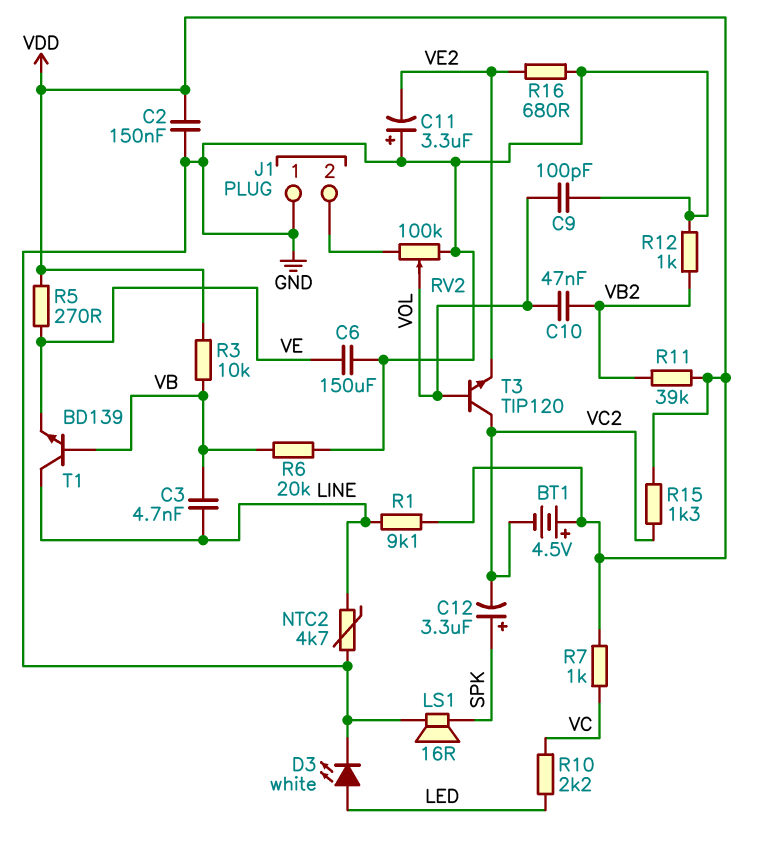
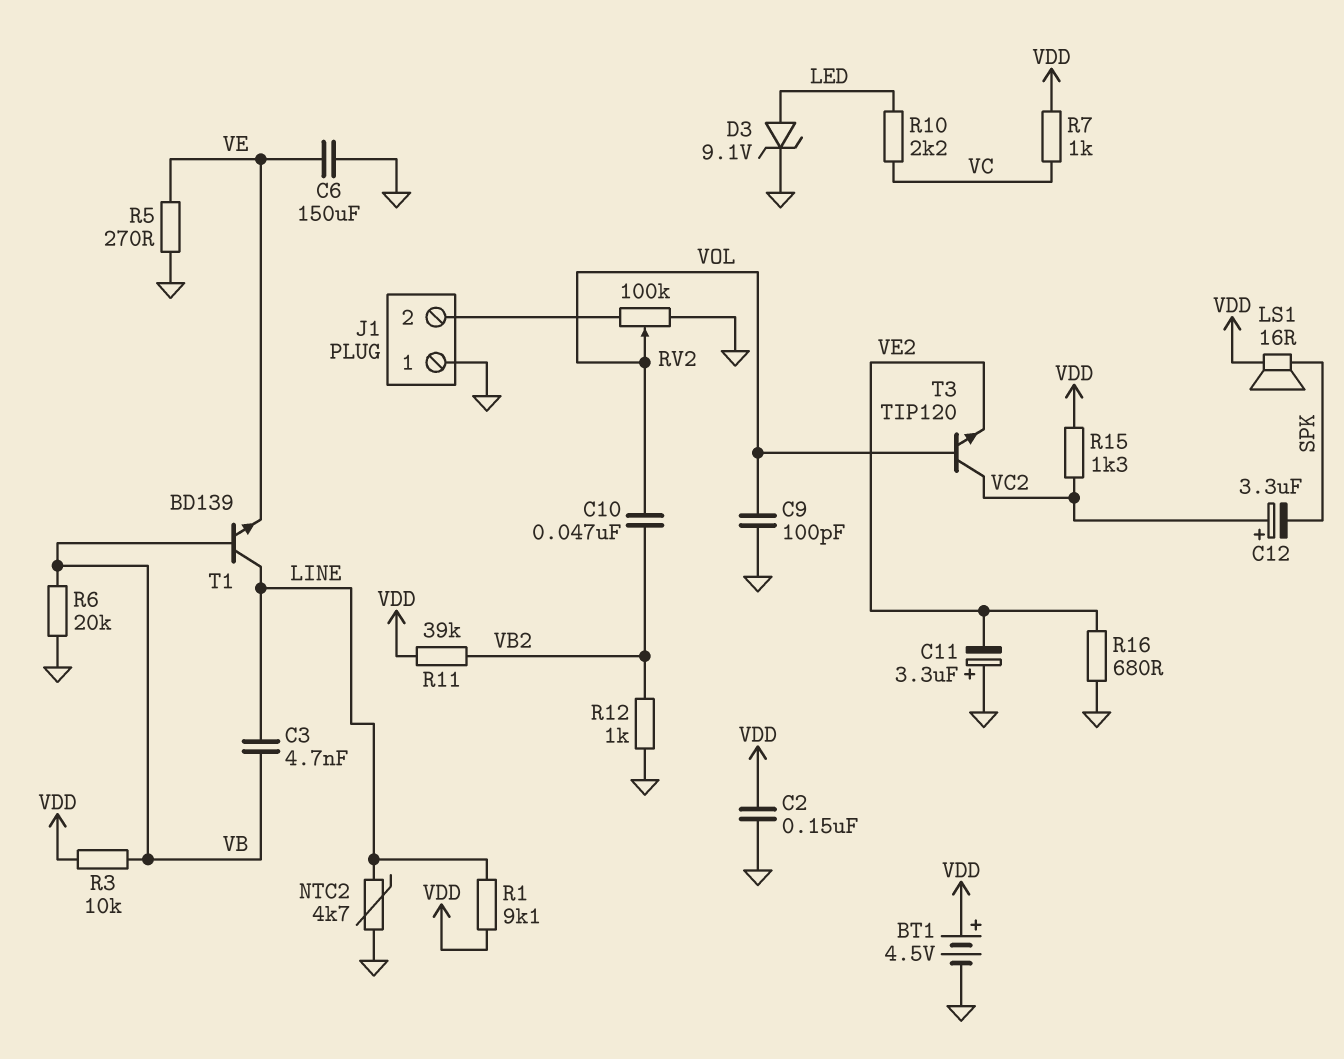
BT1: 4.5V (plus VDD, minus VC2) -> 4.5V (plus VDD, minus GND)
C12: 3.3uF (plus SPK, minus VC2) -> 3.3uF (plus VC2, minus SPK)
D3: LED white (A LED, K GND) -> zener 9.1V (A LED, K GND)
LS1: speaker 16R (GND, SPK) -> speaker 16R (SPK, VDD)
R5: 270 (VDD, VE) -> 270 (GND, VE)

